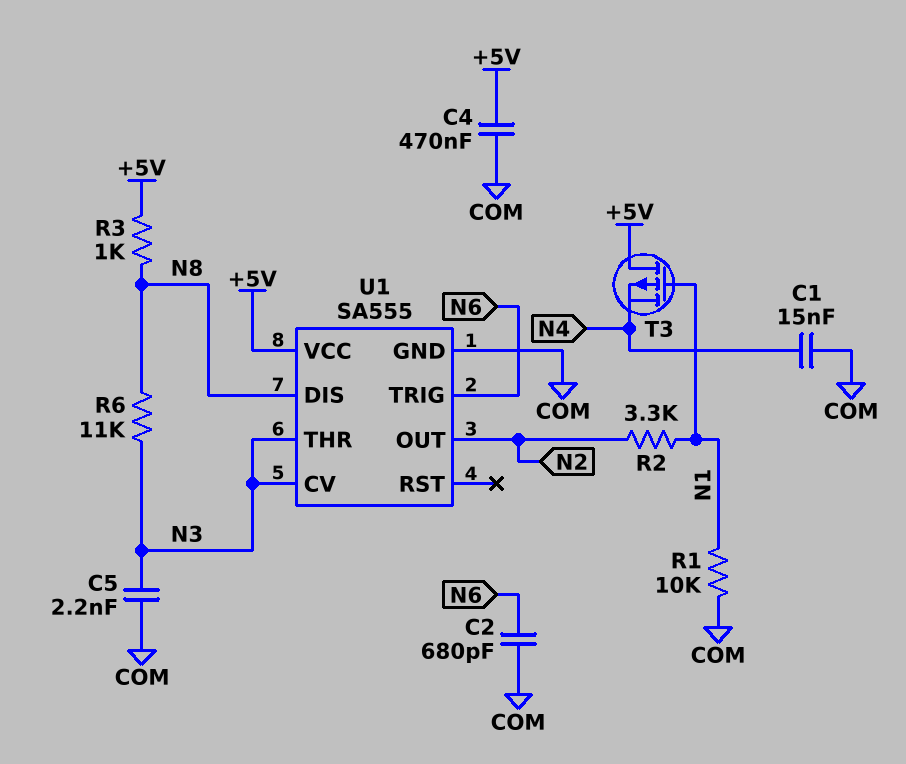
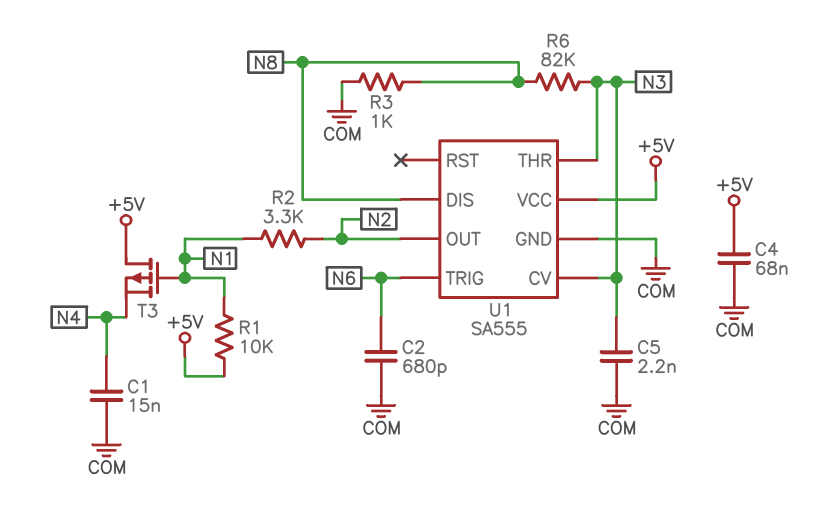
C4: 470nF (+5V, COM) -> 68nF (+5V, COM)
R1: 10k (COM, N1) -> 10k (+5V, N1)
R3: 1k (+5V, N8) -> 1k (COM, N8)
R6: 11k (N3, N8) -> 82k (N3, N8)

